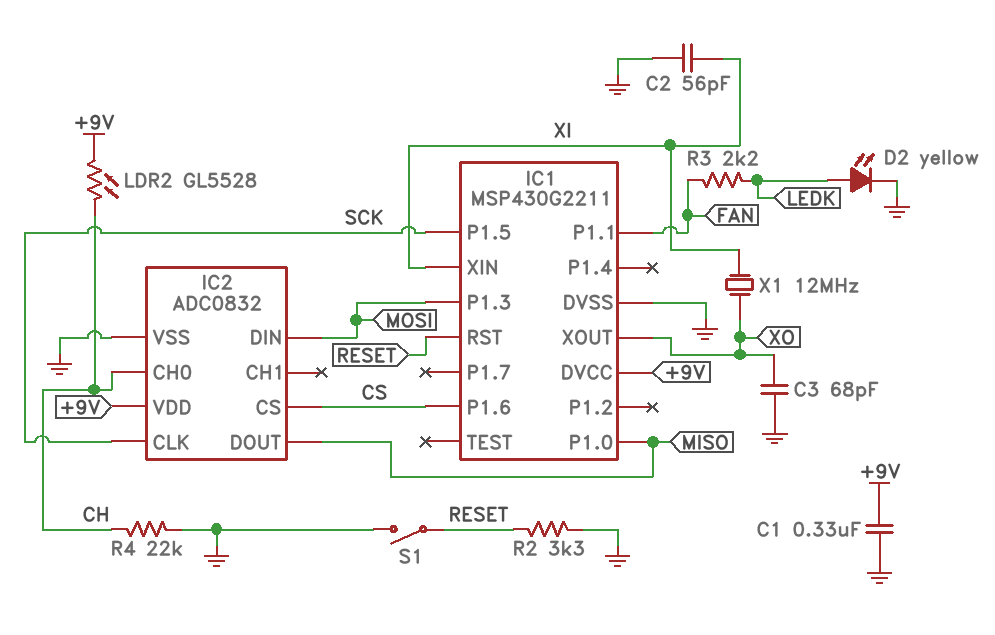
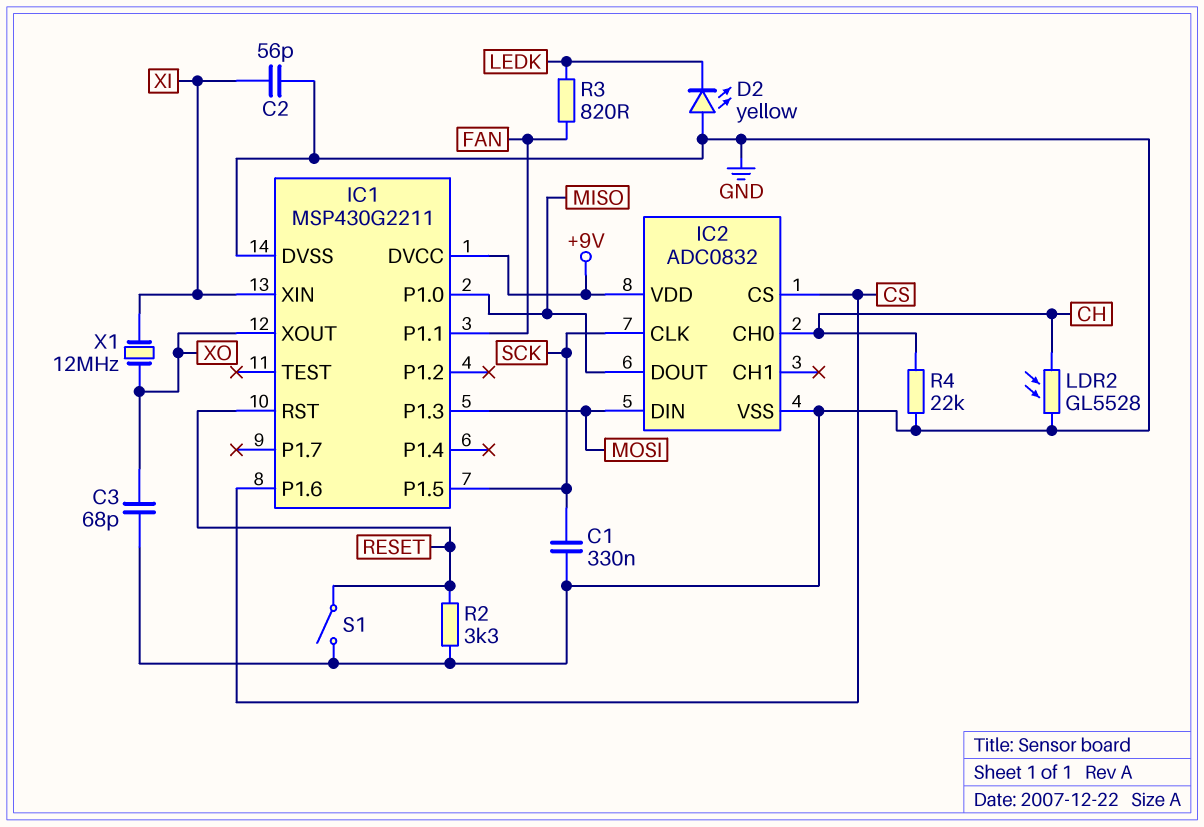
C1: 330nF (+9V, GND) -> 330nF (GND, SCK)
D2: LED yellow (A LEDK, K GND) -> LED yellow (A GND, K LEDK)
LDR2: GL5528 (+9V, CH) -> GL5528 (CH, GND)
R3: 2.2k (FAN, LEDK) -> 820 (FAN, LEDK)

